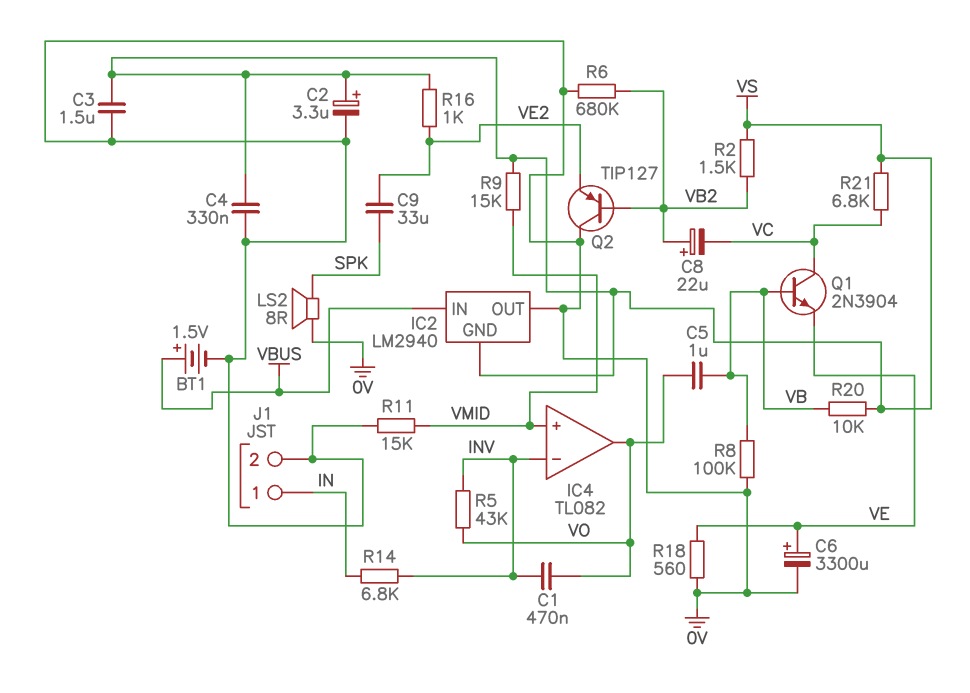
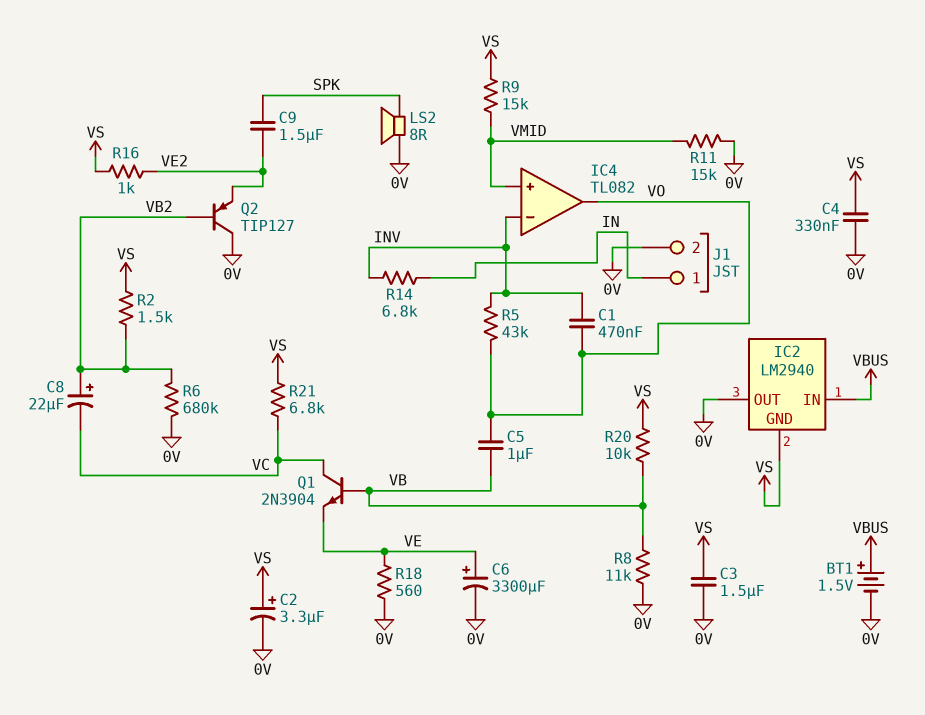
C9: 33uF (SPK, VE2) -> 1.5uF (SPK, VE2)
R8: 100k (0V, VB) -> 11k (0V, VB)

